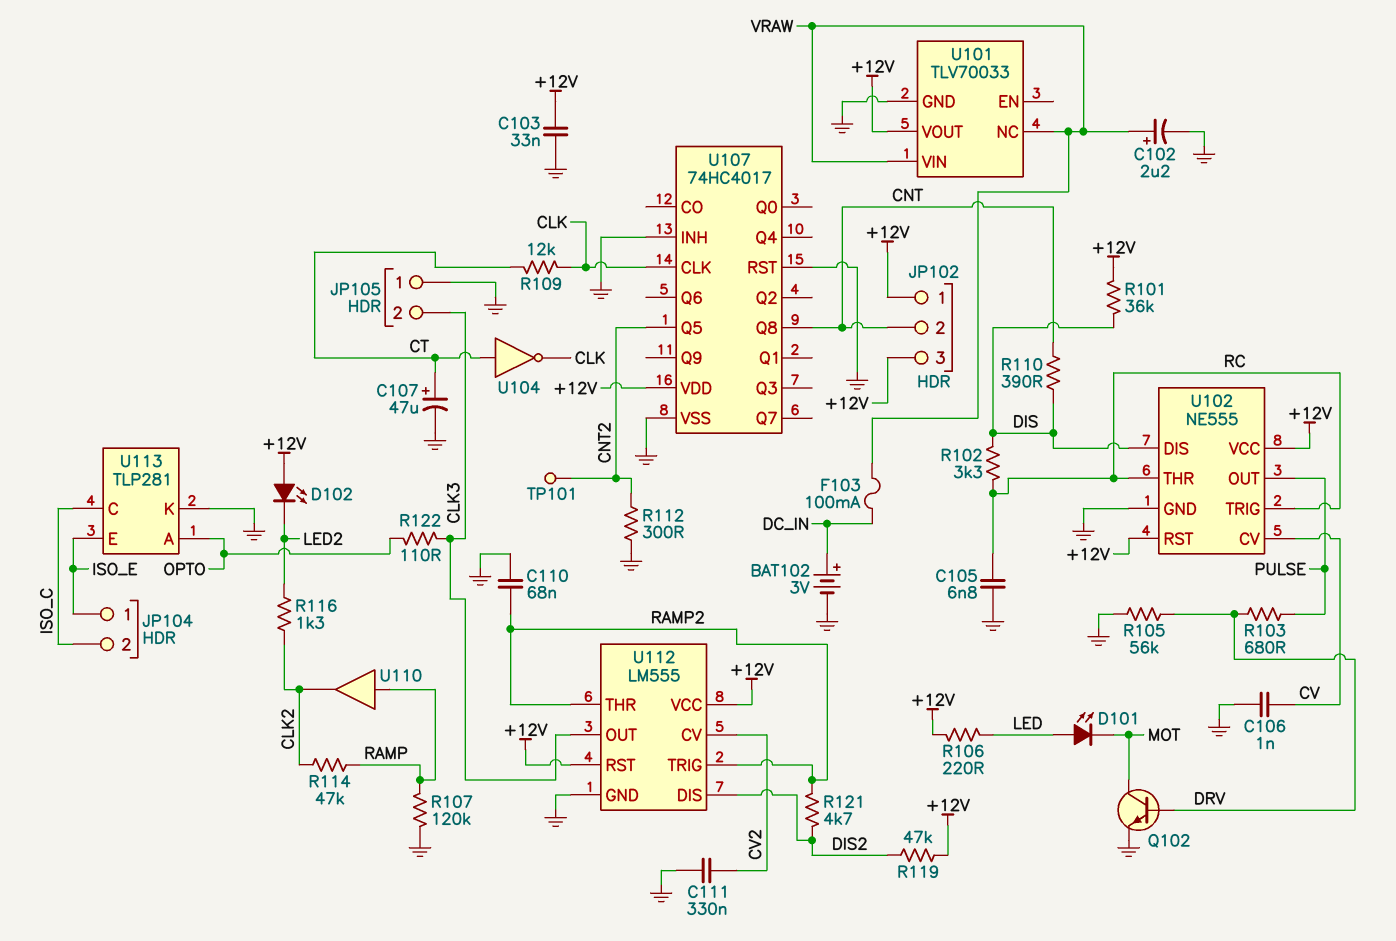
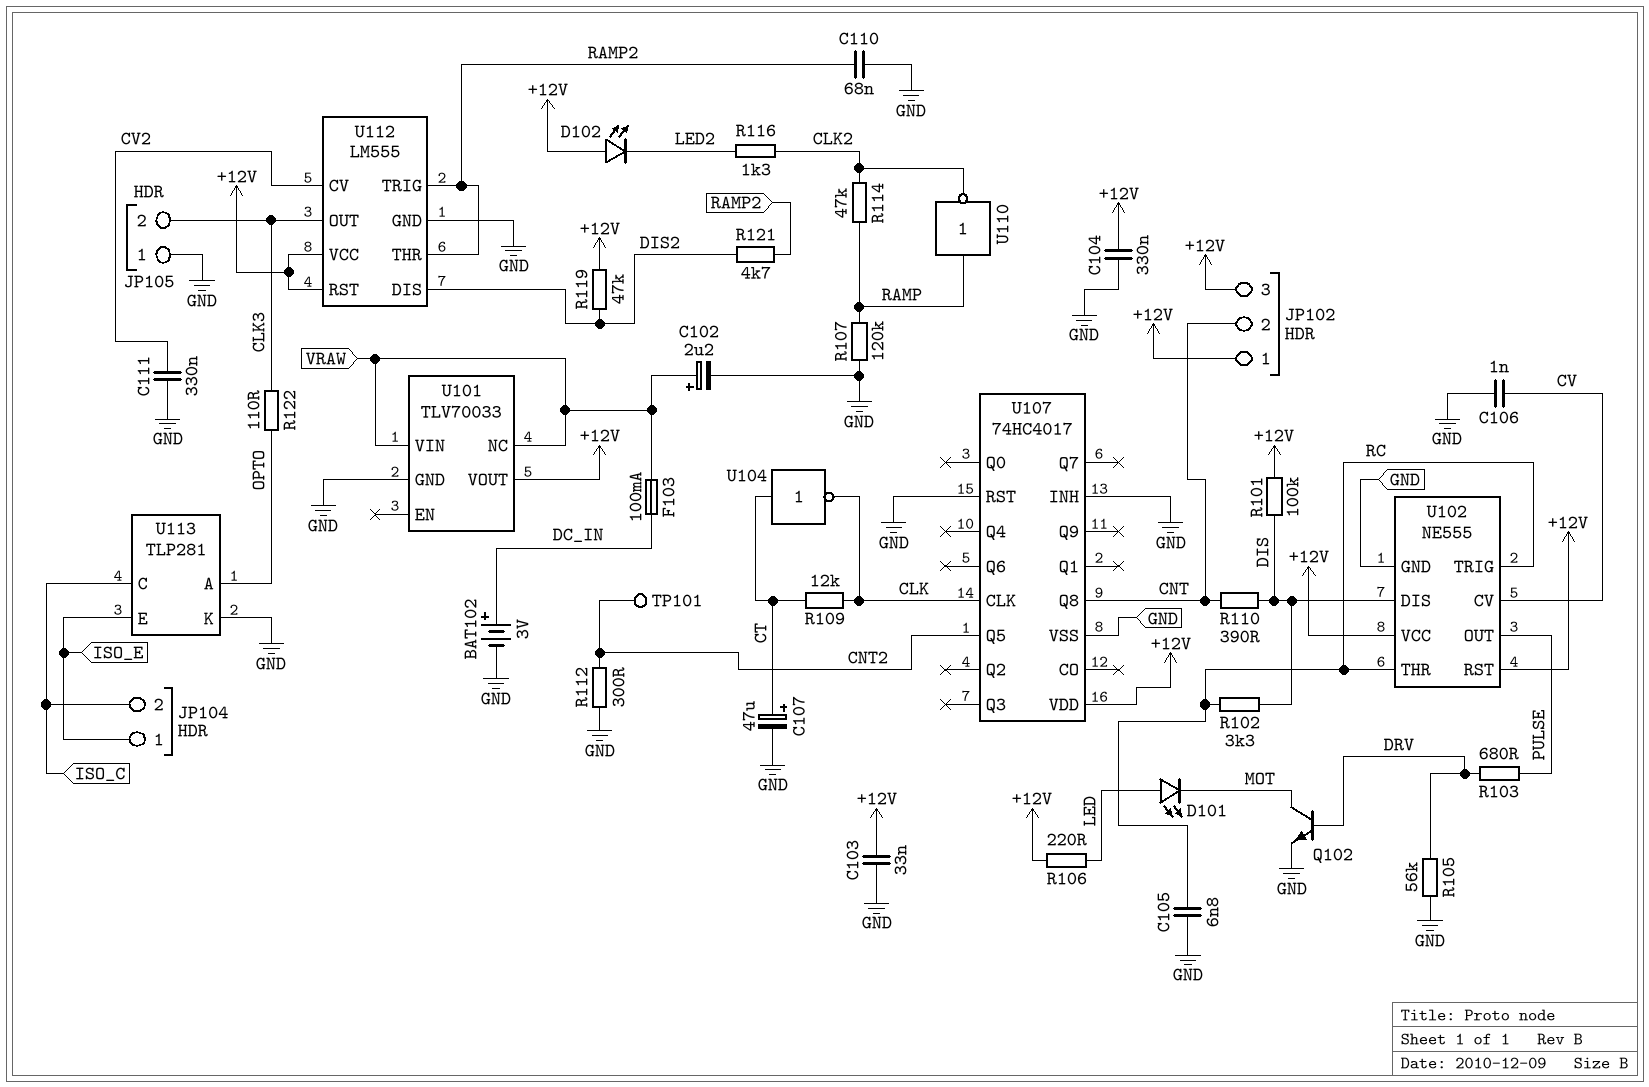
C104: none -> 330nF (+12V, GND)
R101: 36k (+12V, DIS) -> 100k (+12V, DIS)
U110: buffer (in RAMP, out CLK2) -> NOT (in RAMP, out CLK2)

